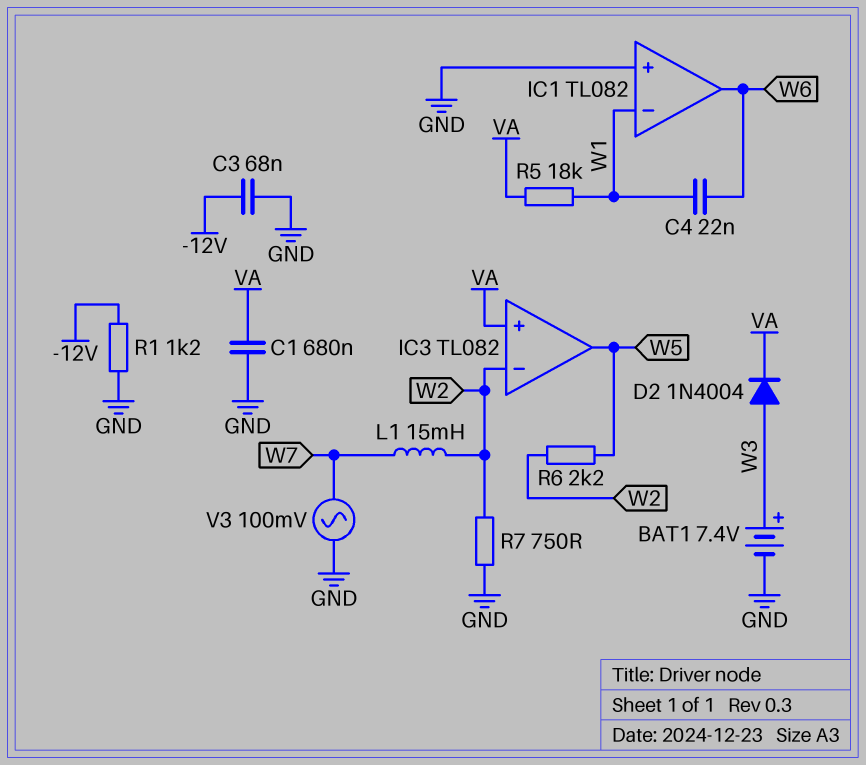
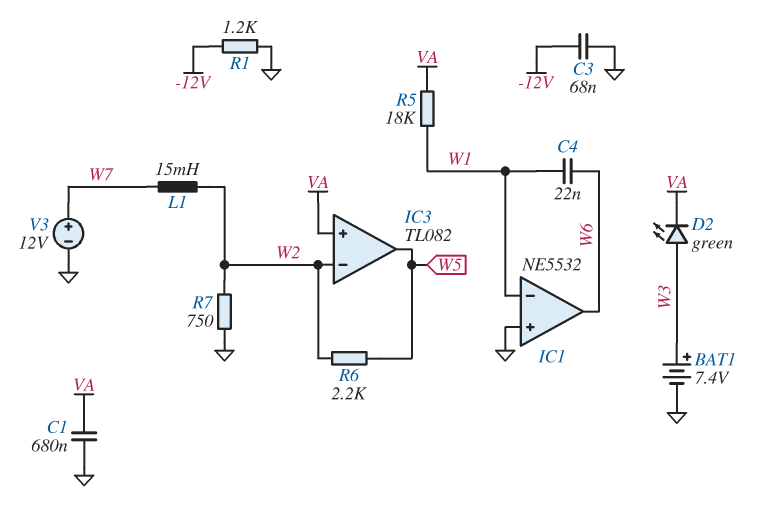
D2: diode 1N4004 (A W3, K VA) -> LED green (A W3, K VA)
IC1: TL082 -> NE5532
V3: AC 100mV (GND, W7) -> 12V (plus W7, minus GND)

